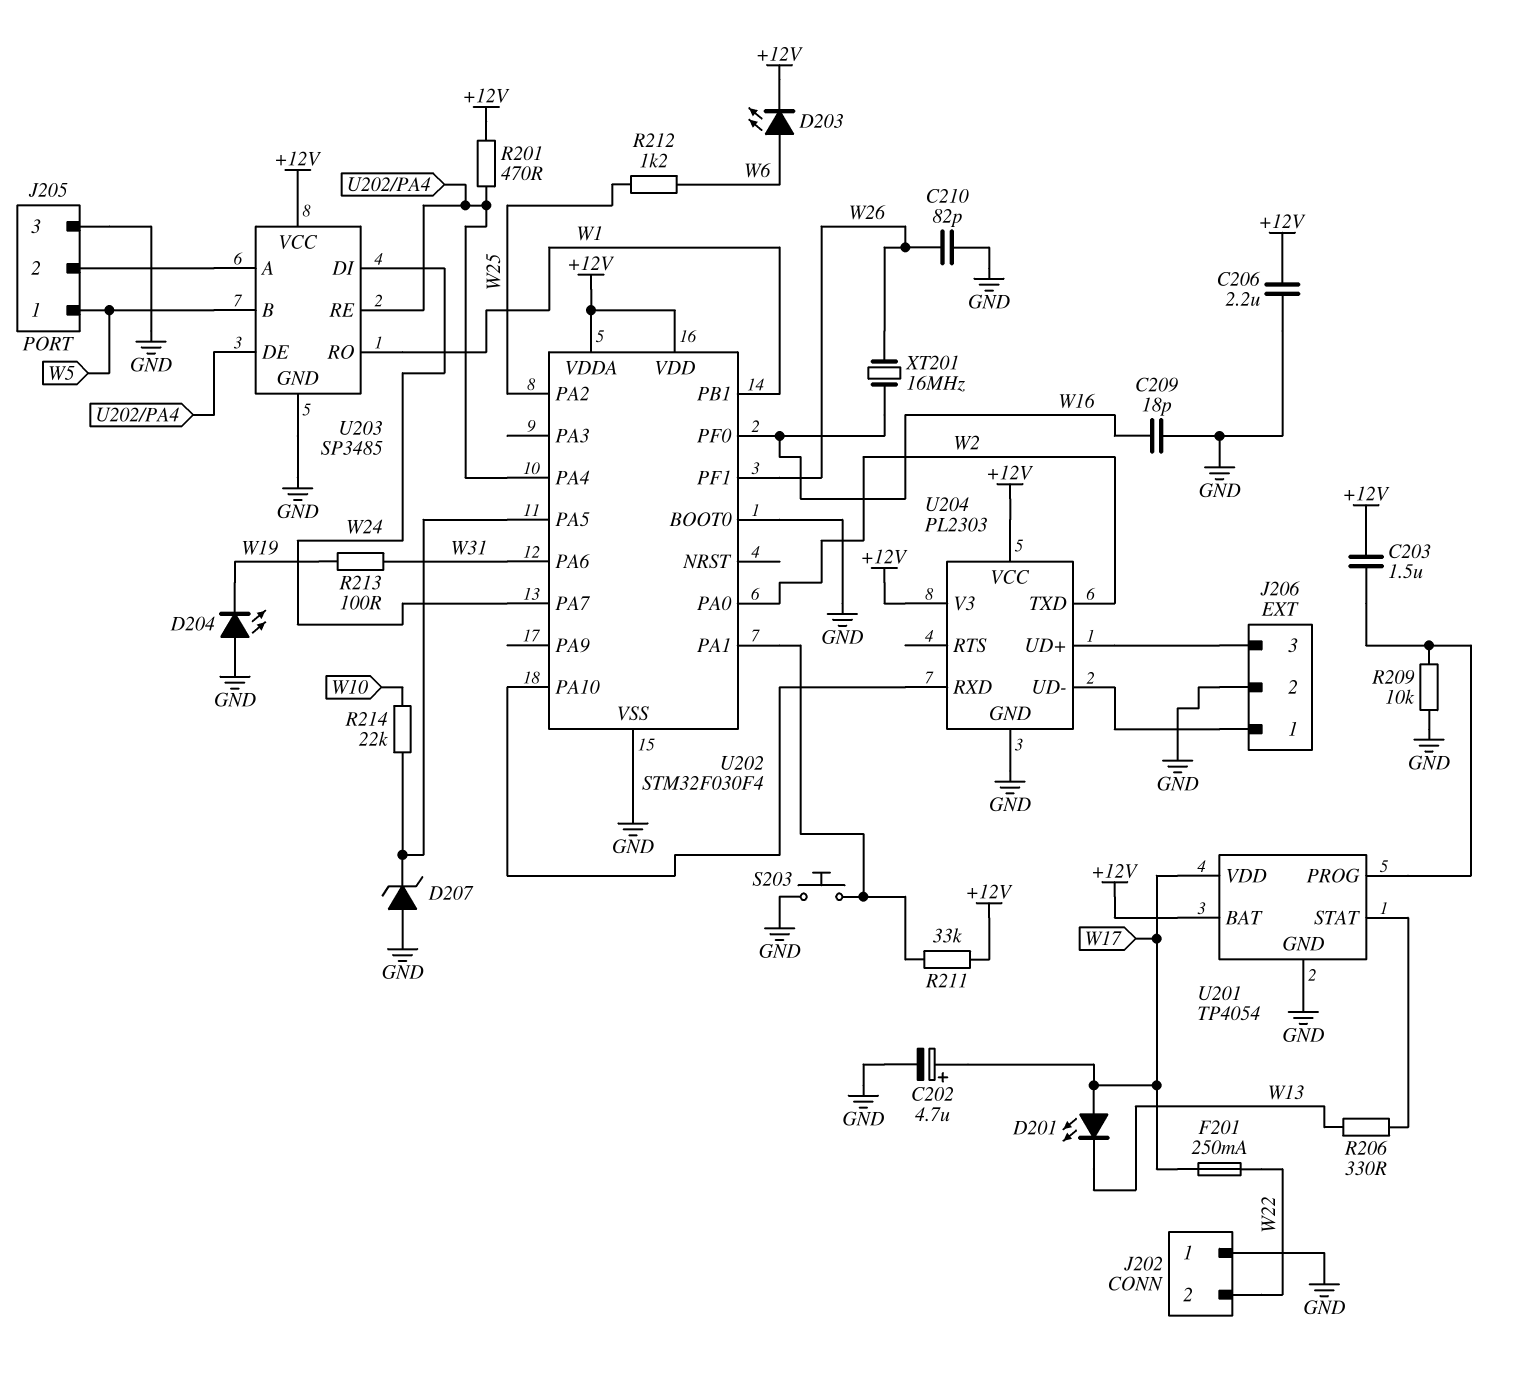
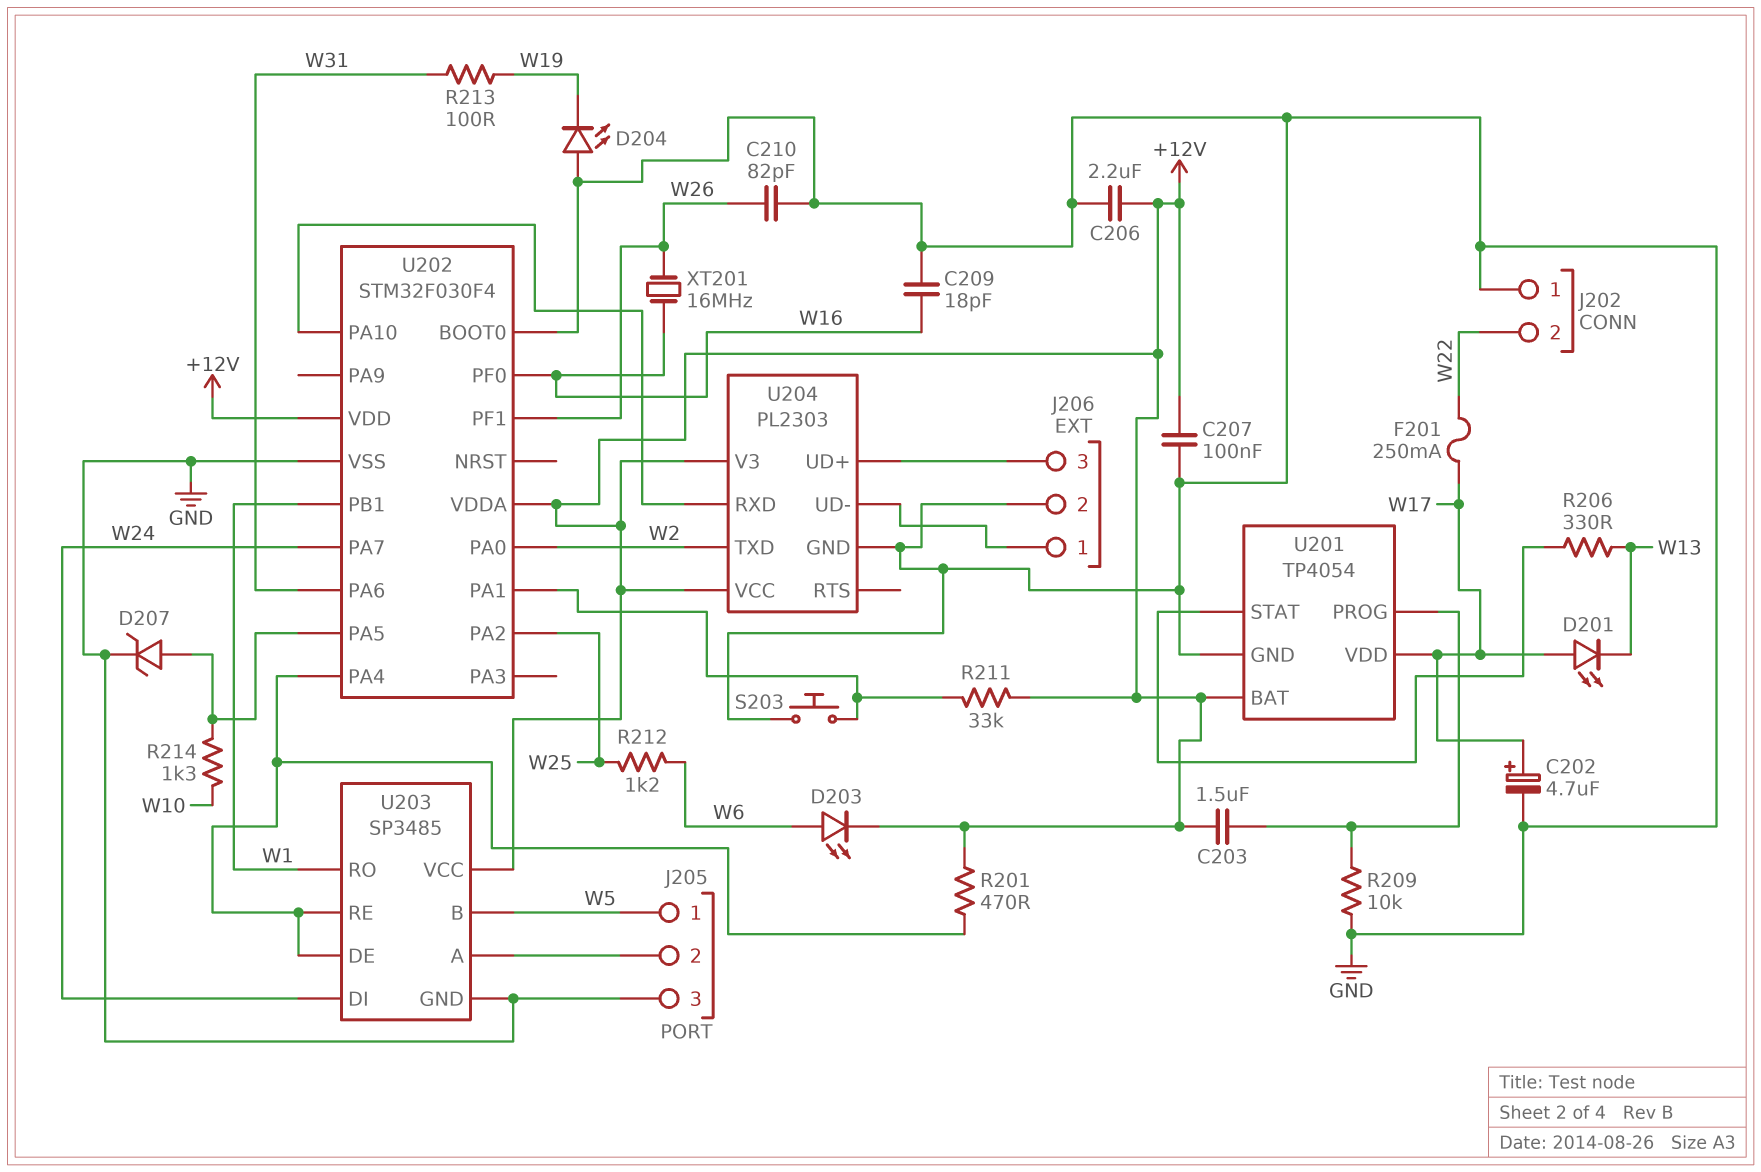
C207: none -> 100nF (+12V, GND)
D207: zener (A GND, K U202/PA5) -> zener (A U202/PA5, K GND)
R214: 22k (U202/PA5, W10) -> 1.3k (U202/PA5, W10)

